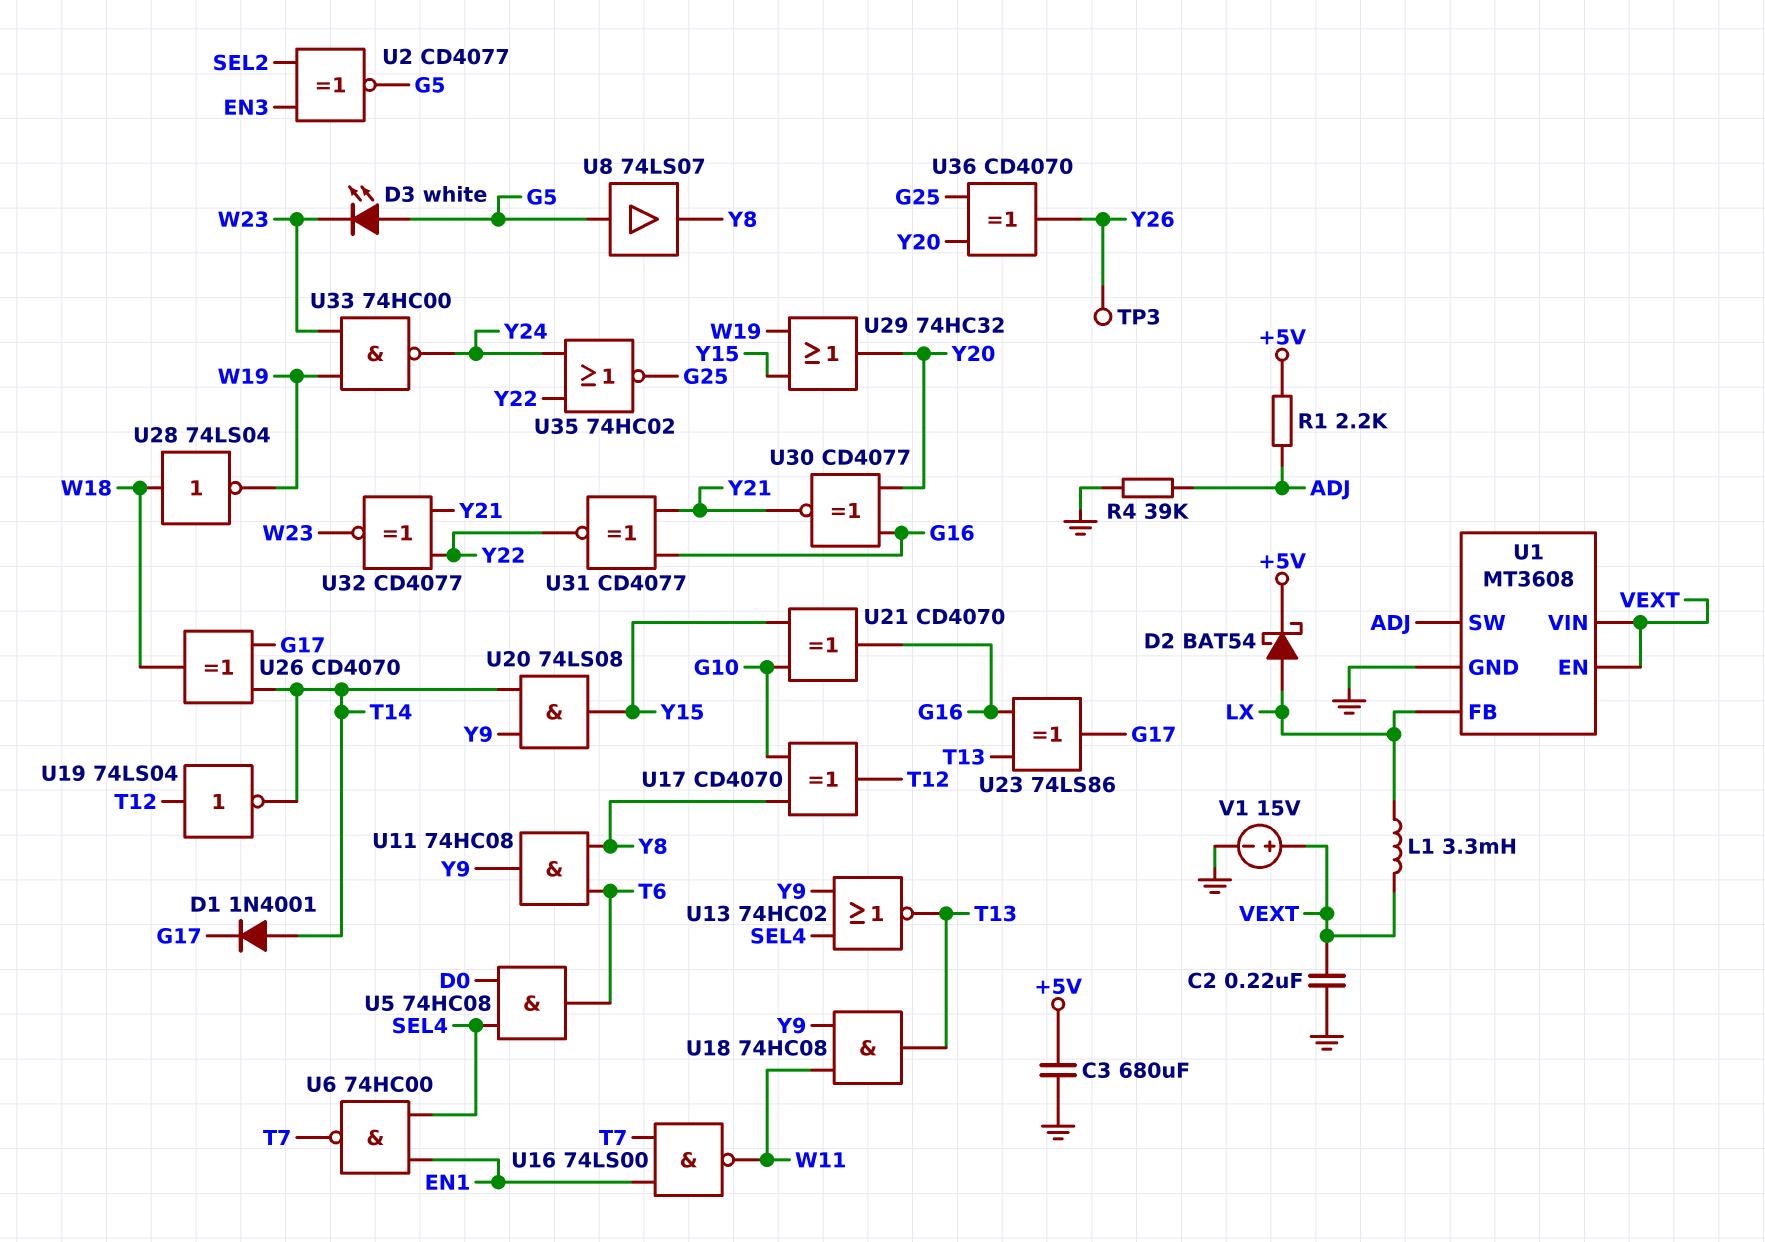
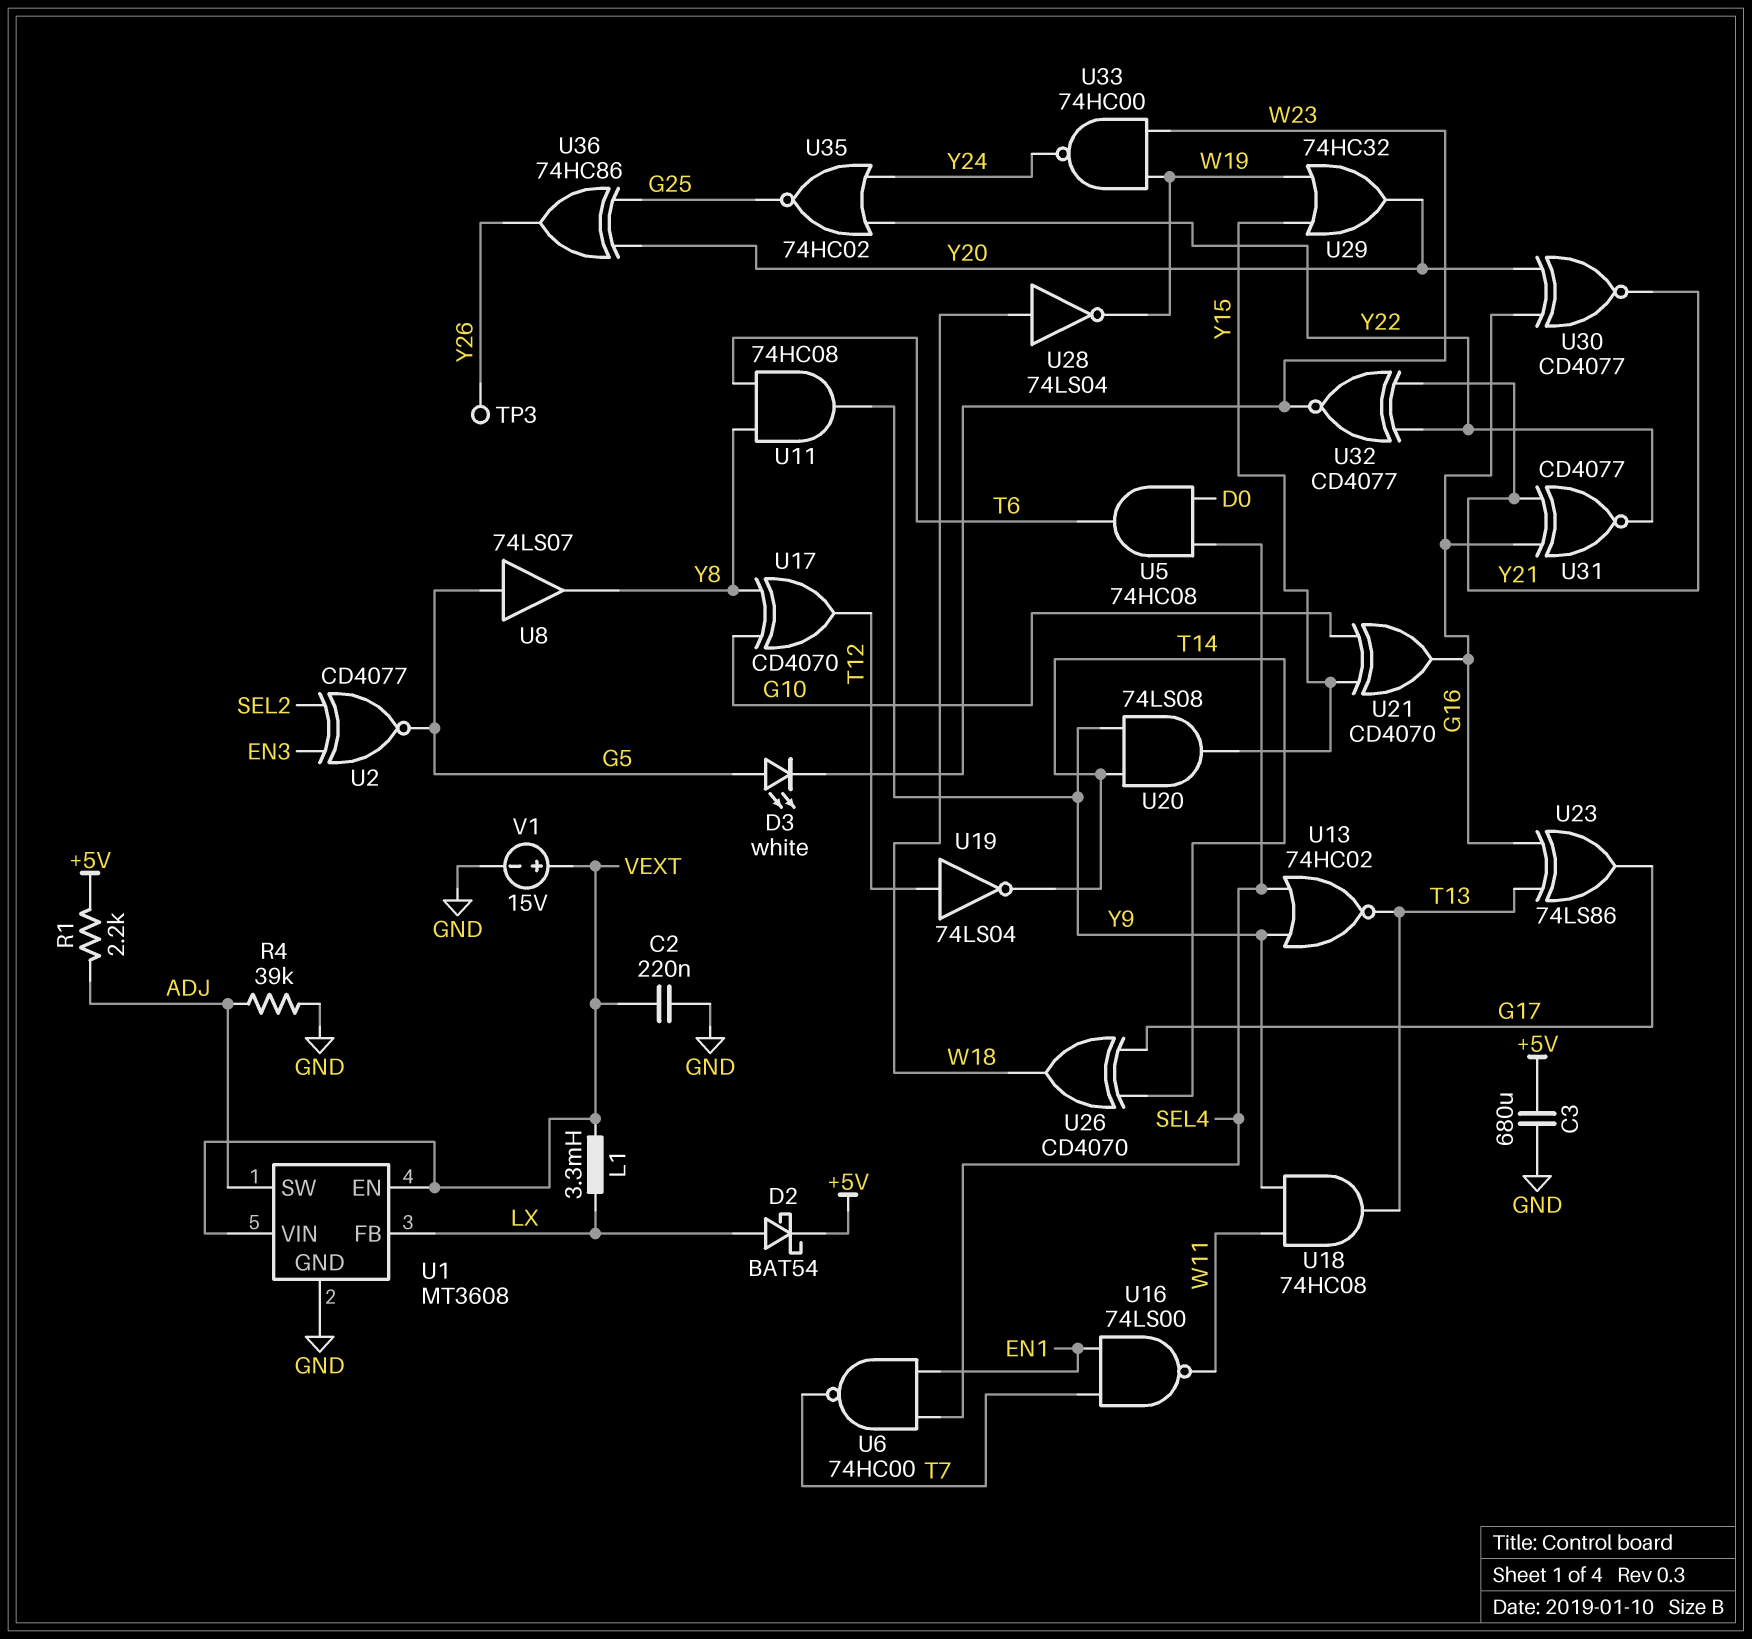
D1: diode 1N4001 (A T14, K G17) -> none
U36: XOR CD4070 (in G25, in Y20, out Y26) -> XOR 74HC86 (in G25, in Y20, out Y26)

